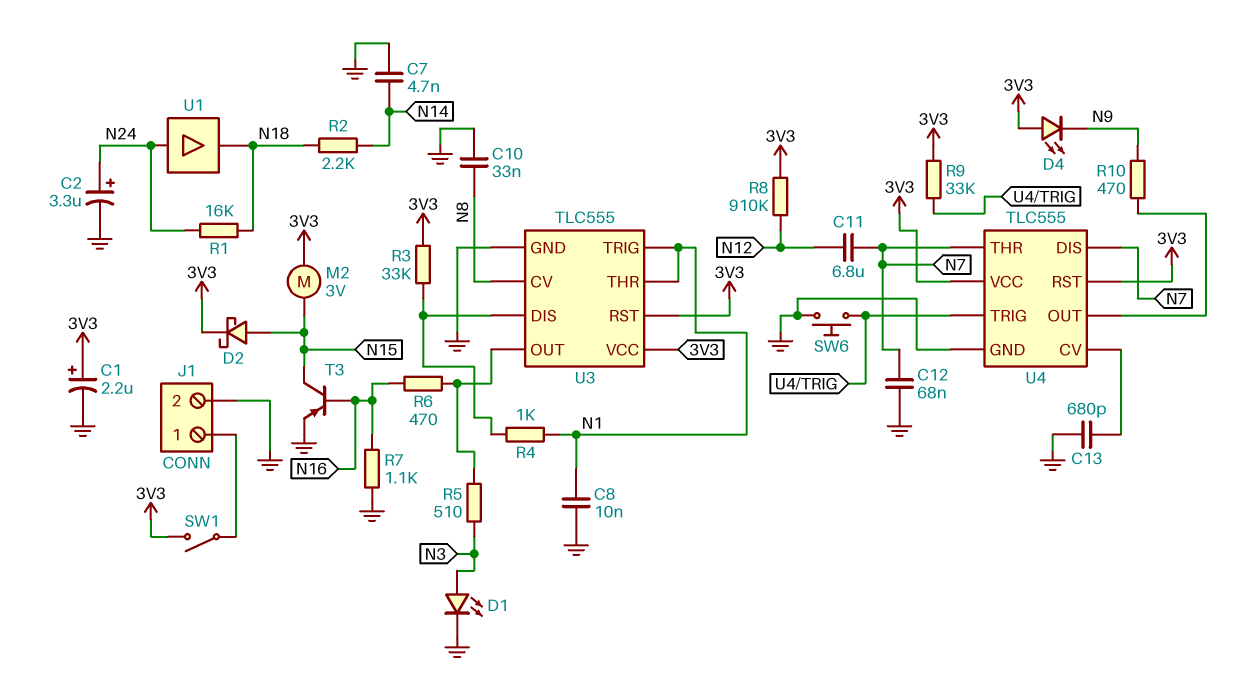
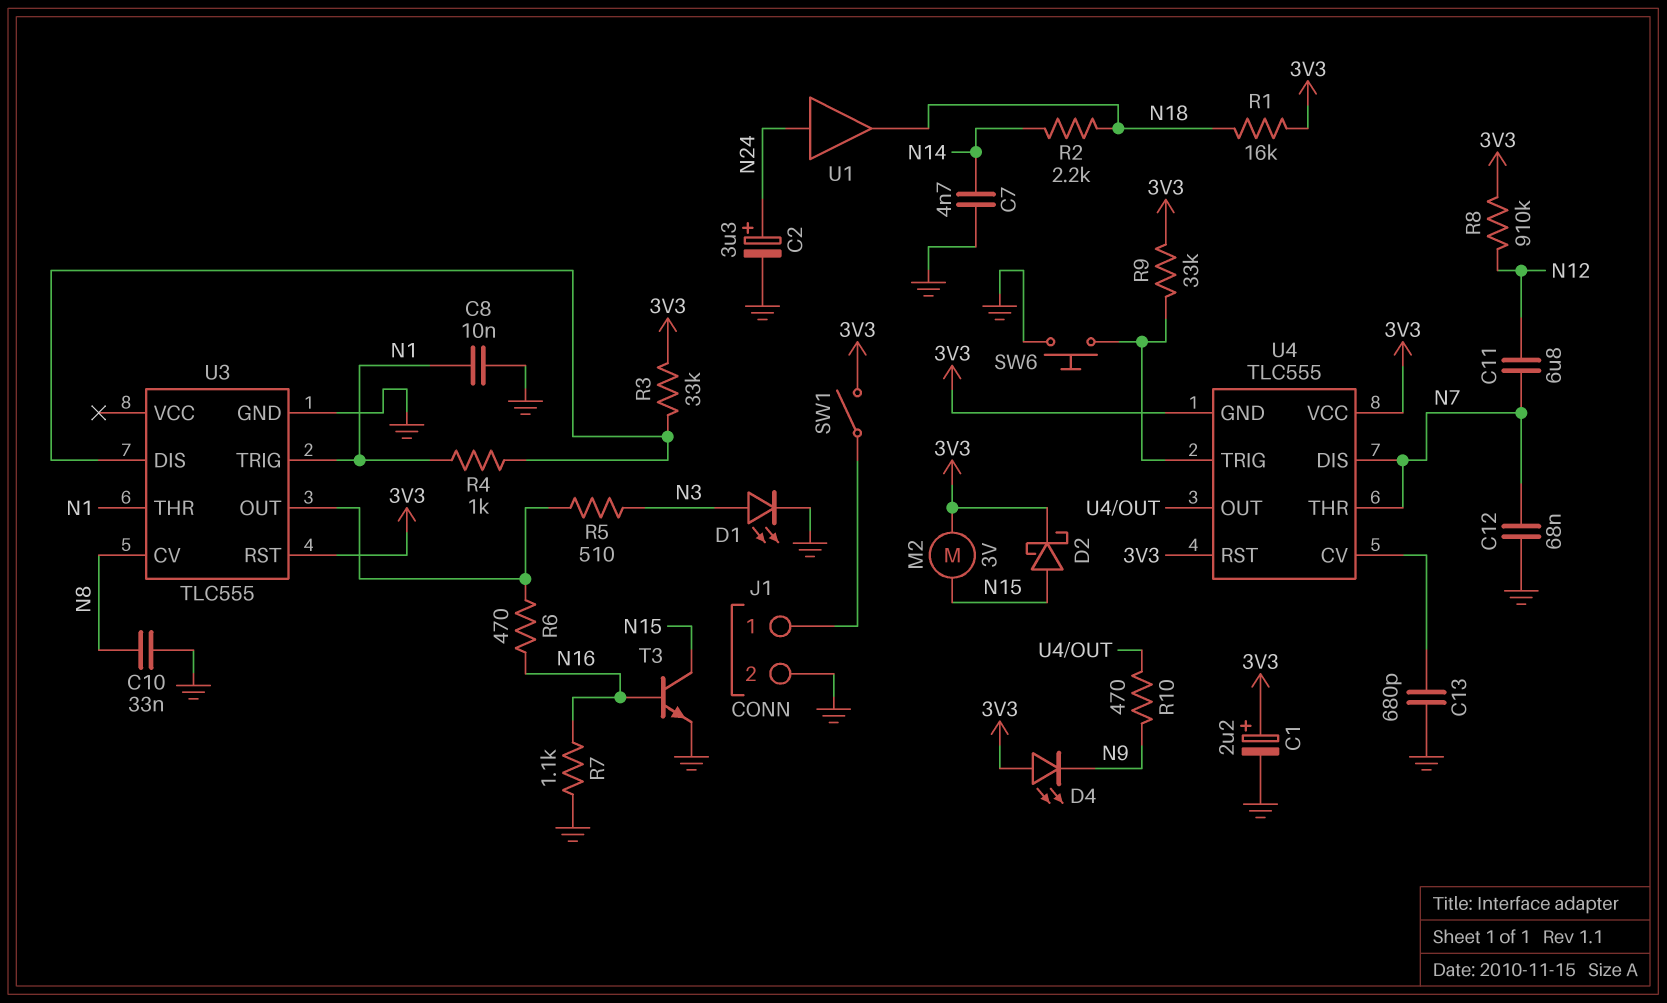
R1: 16k (N18, N24) -> 16k (3V3, N18)
T3: PNP (B N16, C N15, E GND) -> NPN (B N16, C N15, E GND)
U3 pin VCC: 3V3 -> none
U4 pin GND: GND -> 3V3

